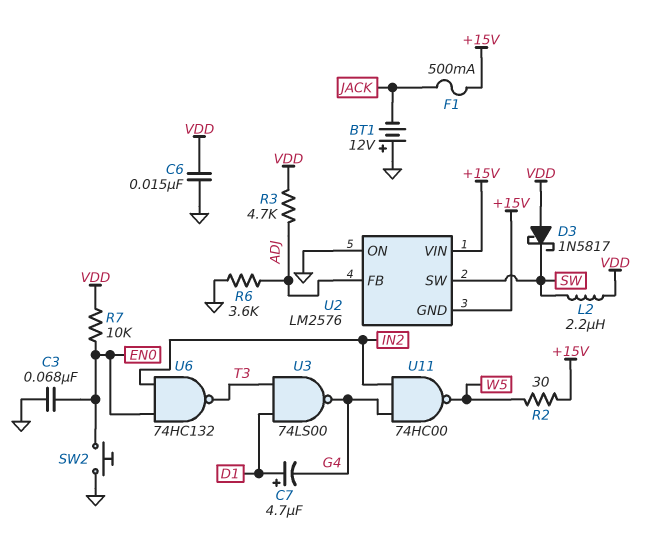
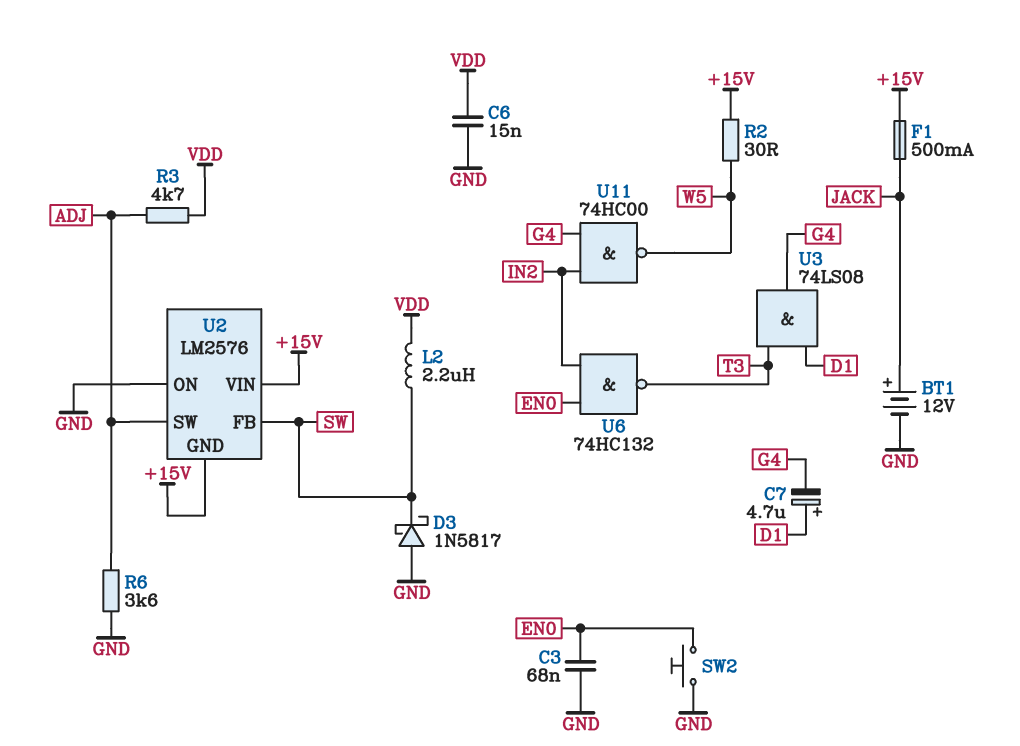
BT1: 12V (plus GND, minus JACK) -> 12V (plus JACK, minus GND)
D3: schottky 1N5817 (A VDD, K SW) -> schottky 1N5817 (A GND, K SW)
R7: 10k (EN0, VDD) -> none
U2 pin FB: ADJ -> SW
U2 pin SW: SW -> ADJ
U3: NAND 74LS00 (in D1, in T3, out G4) -> AND 74LS08 (in D1, in T3, out G4)

